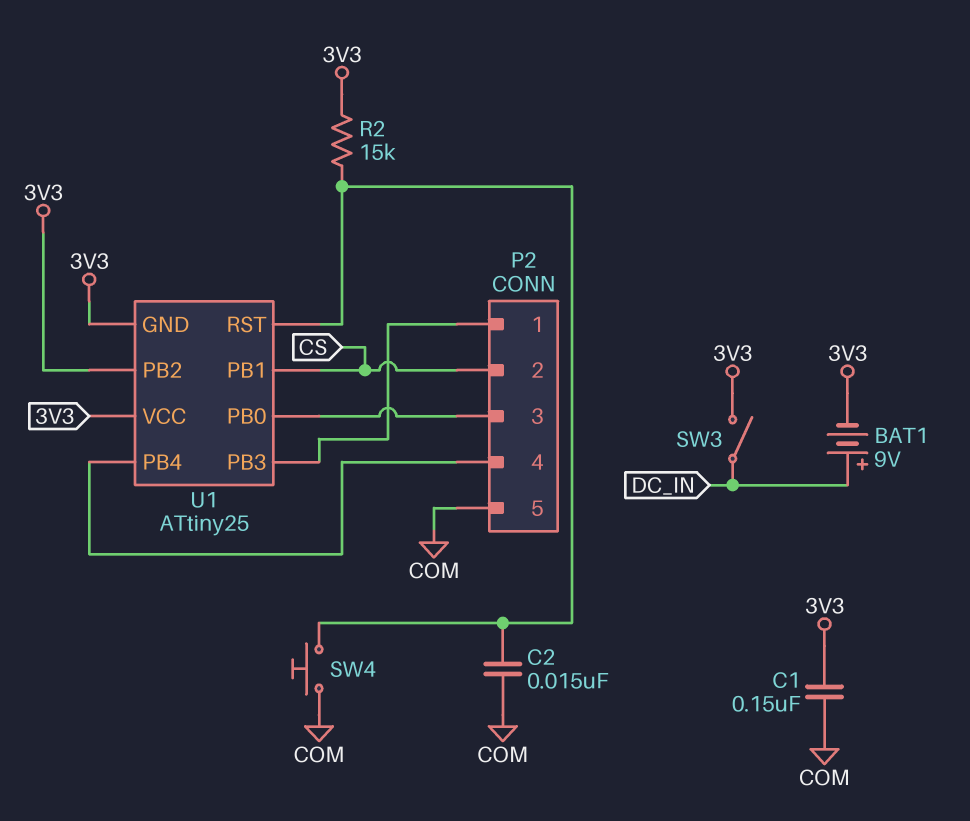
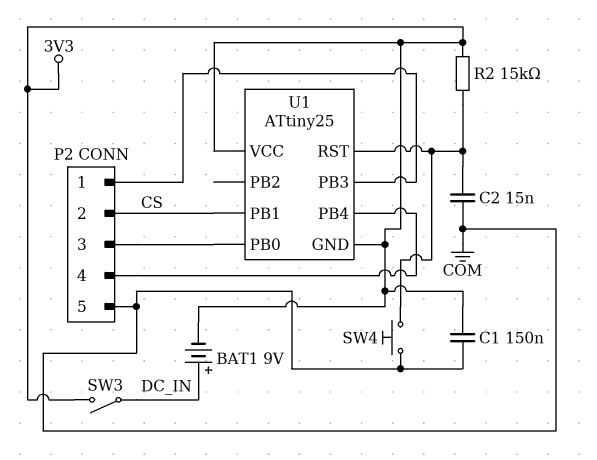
U1 pin PB2: 3V3 -> none

